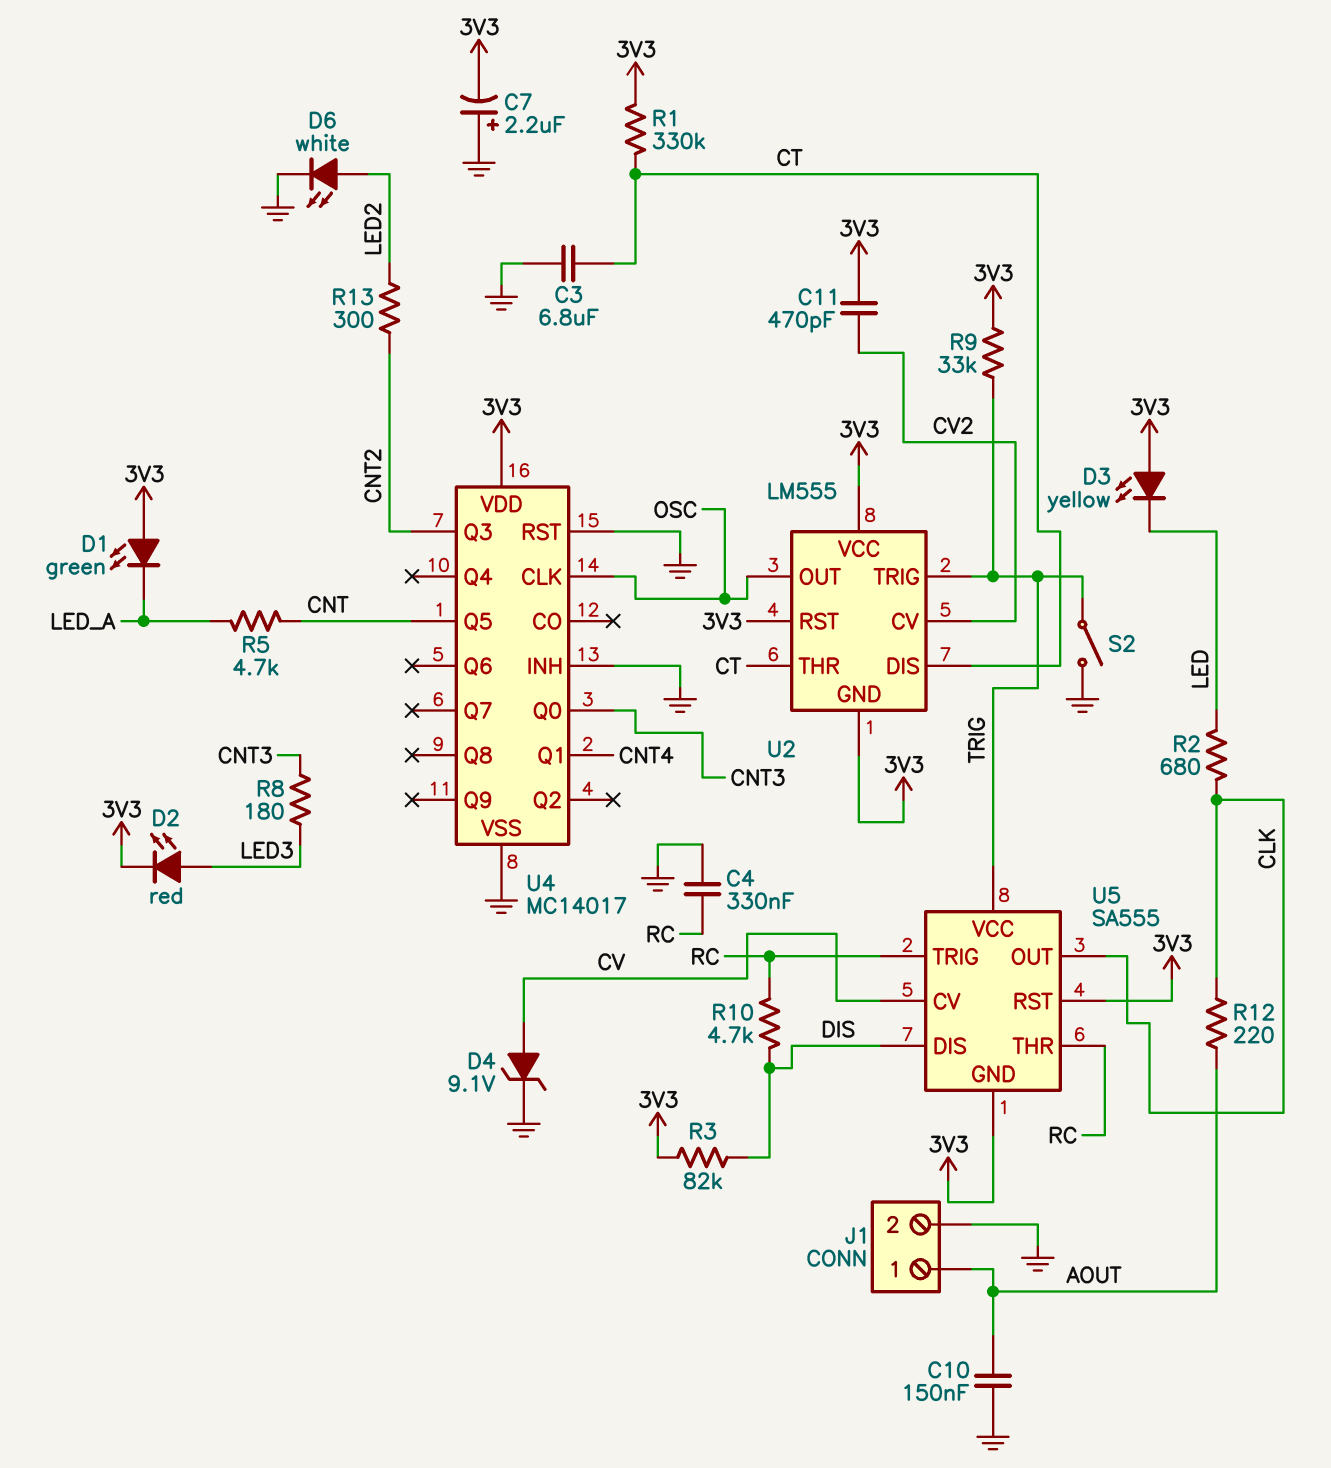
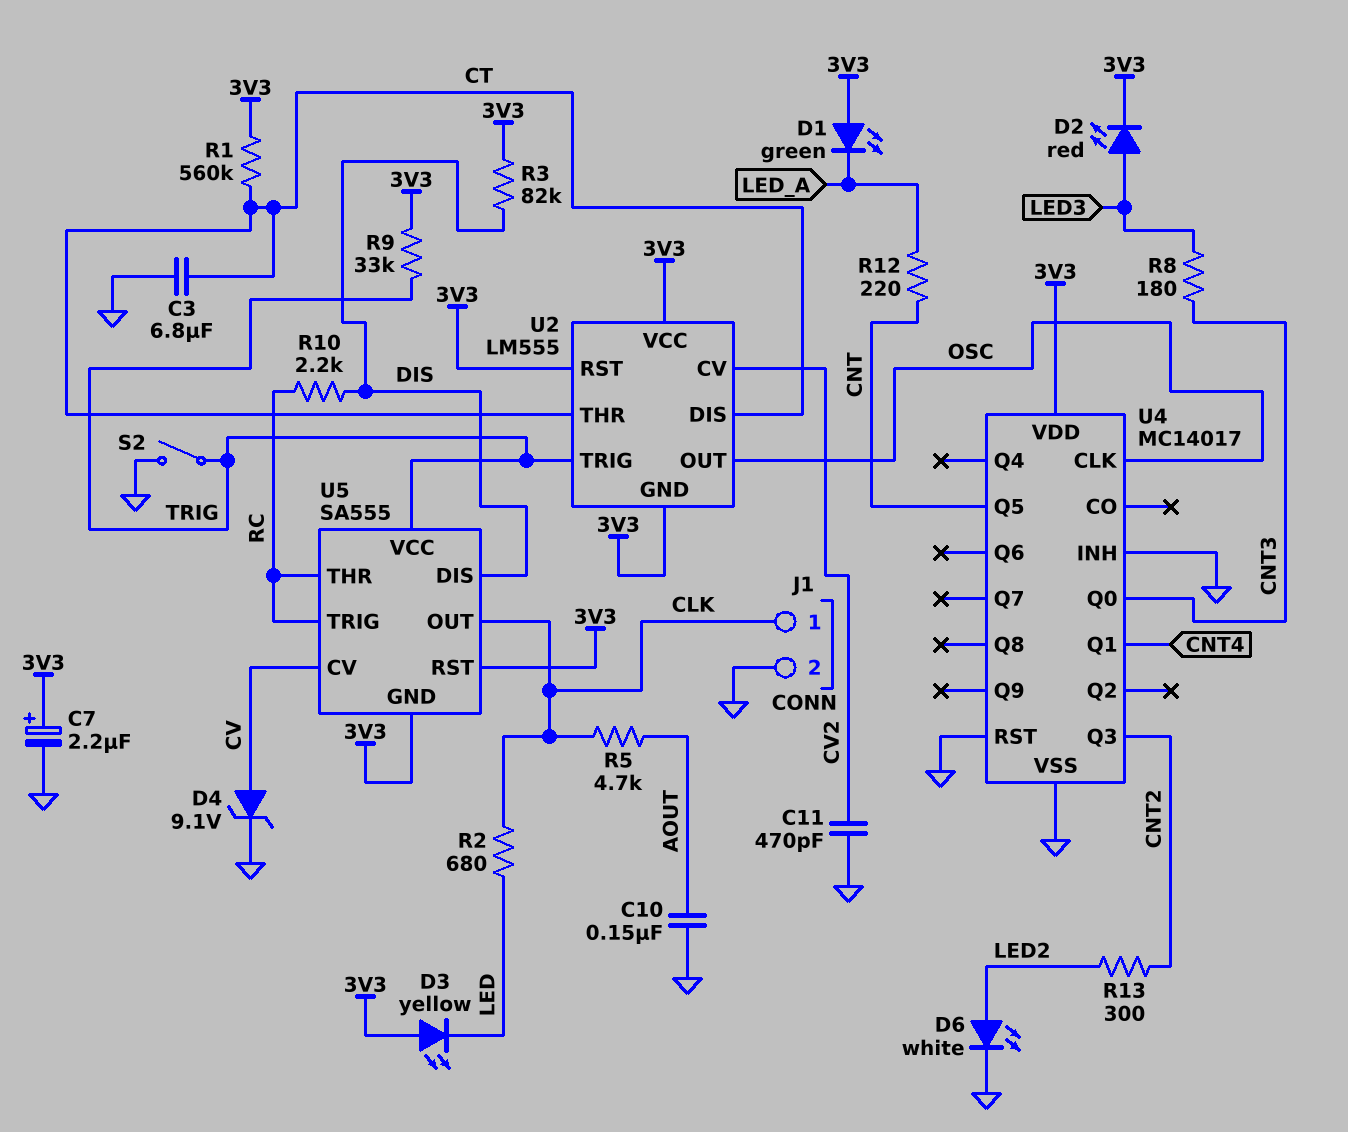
C4: 330nF (GND, RC) -> none
C7: 2.2uF (plus GND, minus 3V3) -> 2.2uF (plus 3V3, minus GND)
C11: 470pF (3V3, CV2) -> 470pF (CV2, GND)
J1 pin 1: AOUT -> CLK
R1: 330k (3V3, CT) -> 560k (3V3, CT)
R5: 4.7k (CNT, LED_A) -> 4.7k (AOUT, CLK)
R10: 4.7k (DIS, RC) -> 2.2k (DIS, RC)
R12: 220 (AOUT, CLK) -> 220 (CNT, LED_A)

